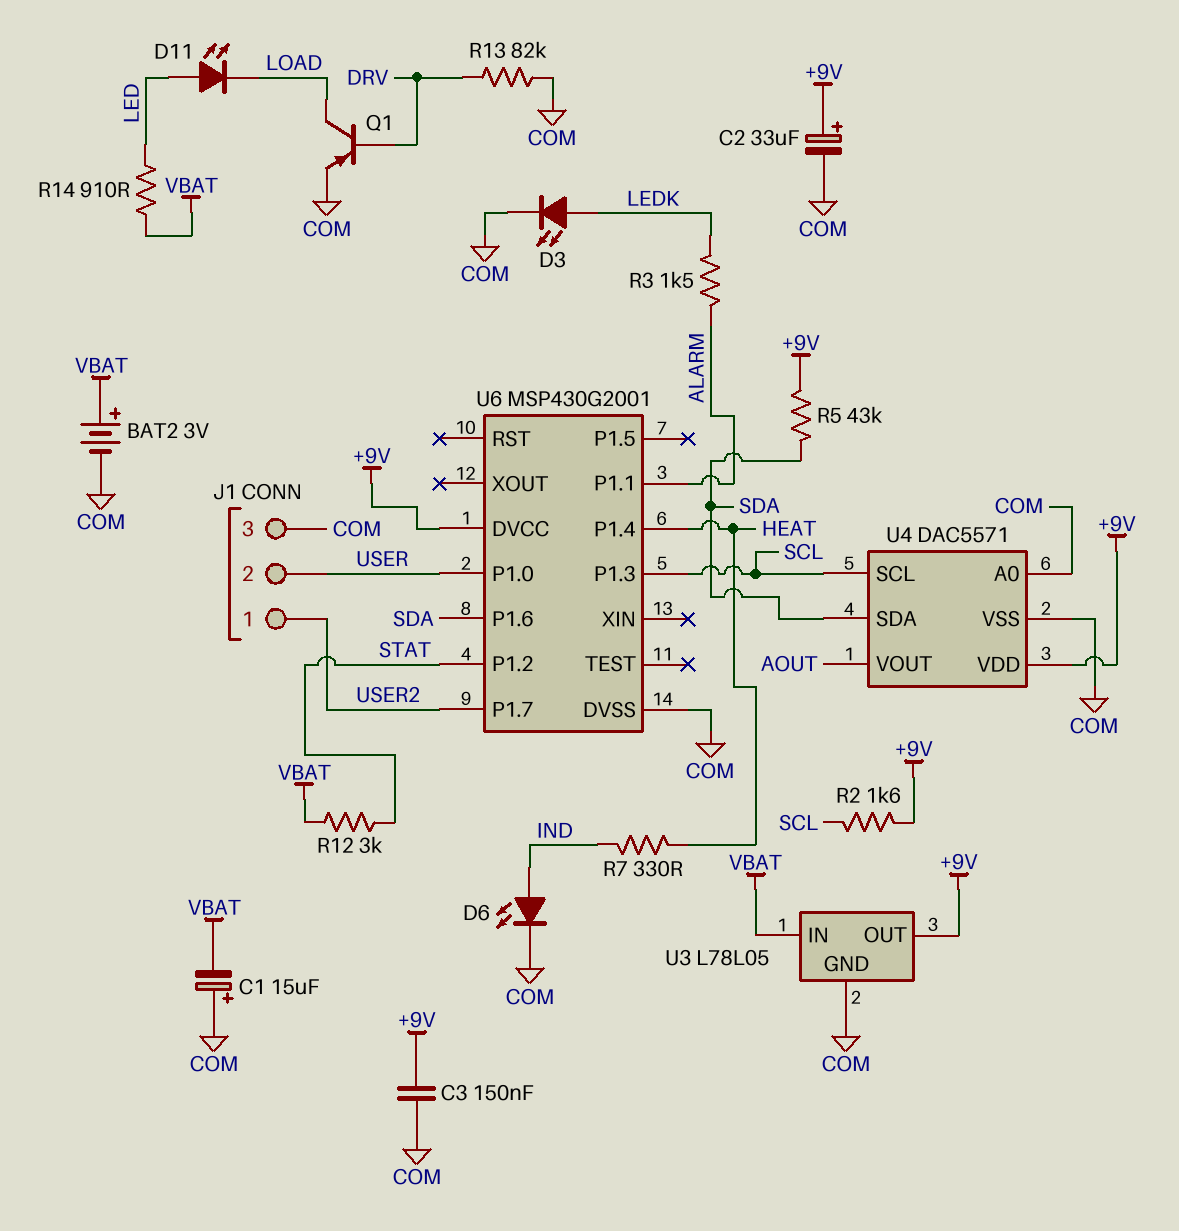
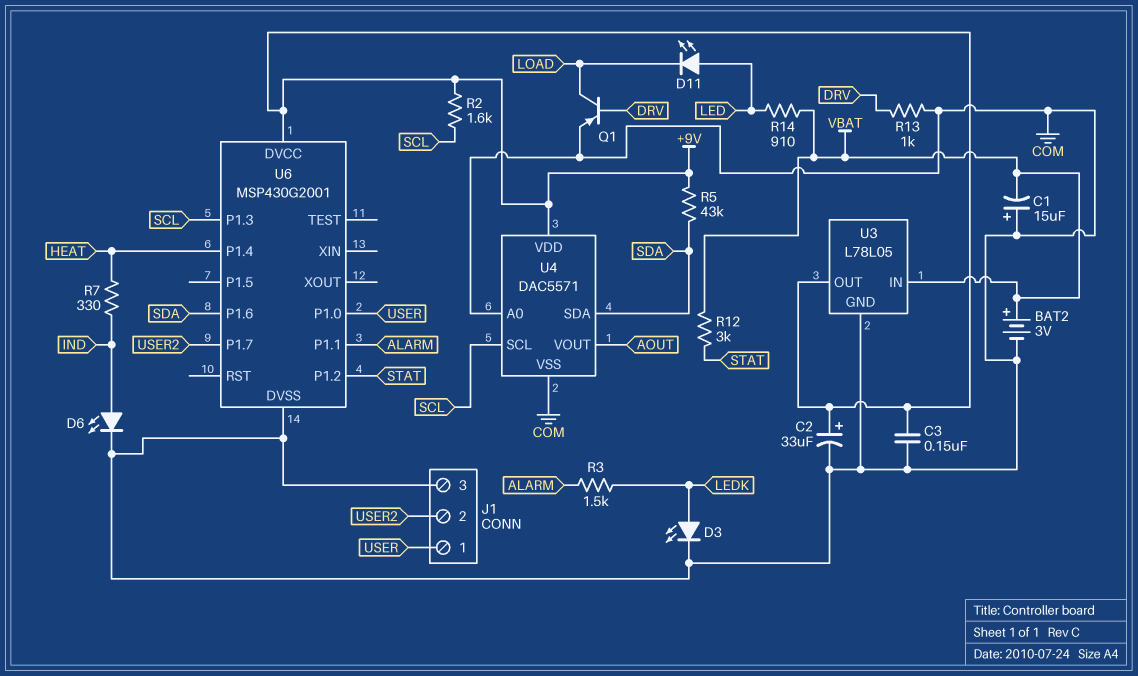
J1 pin 1: USER2 -> USER
J1 pin 2: USER -> USER2
R13: 82k (COM, DRV) -> 1k (COM, DRV)

